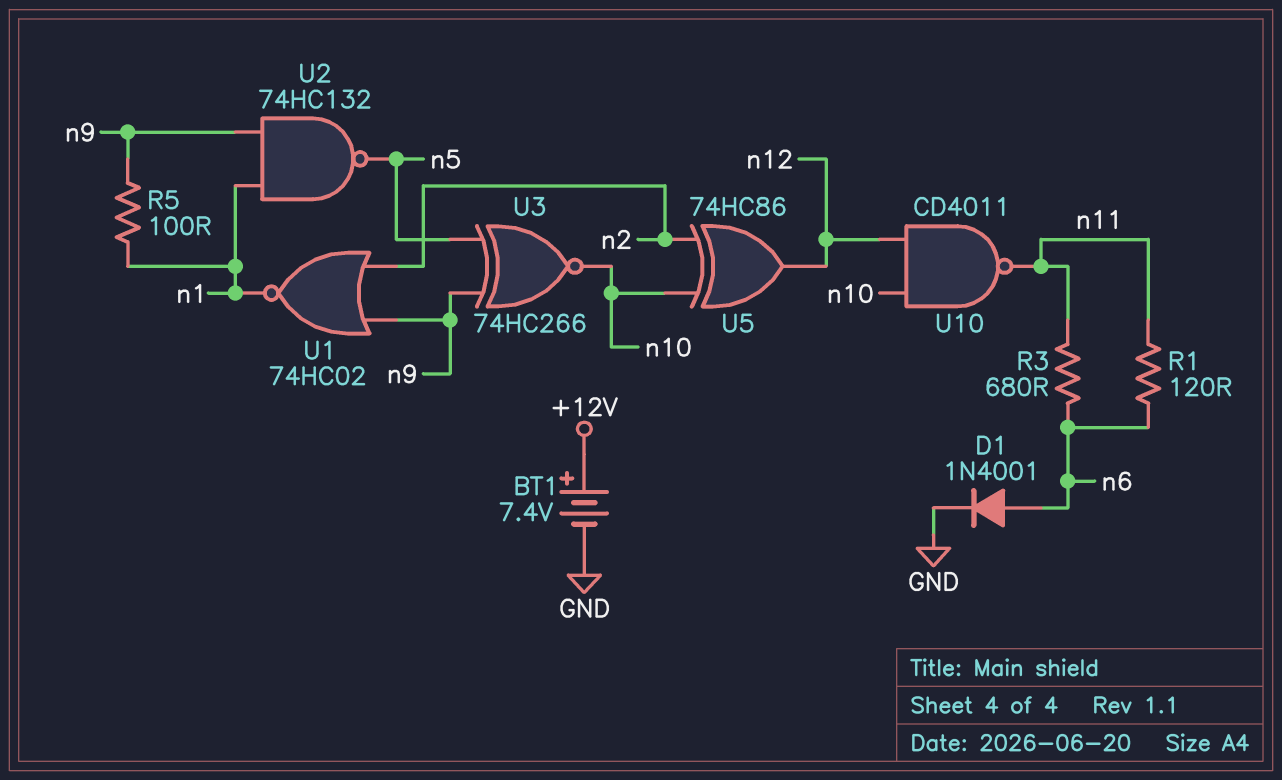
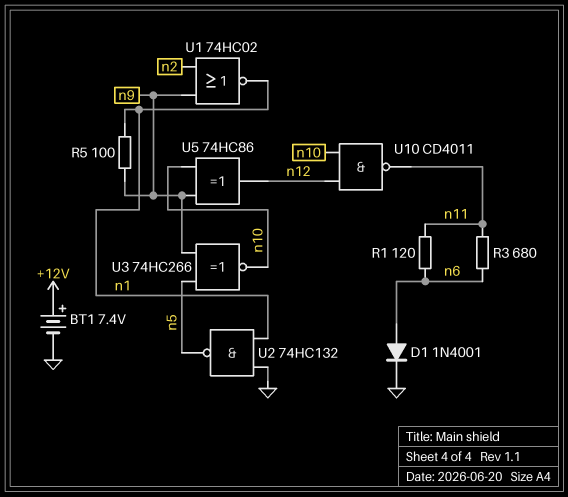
U2: NAND 74HC132 (in n1, in n9, out n5) -> NAND 74HC132 (in GND, in n1, out n5)
U5: XOR 74HC86 (in n2, in n10, out n12) -> XOR 74HC86 (in n9, in n10, out n12)

